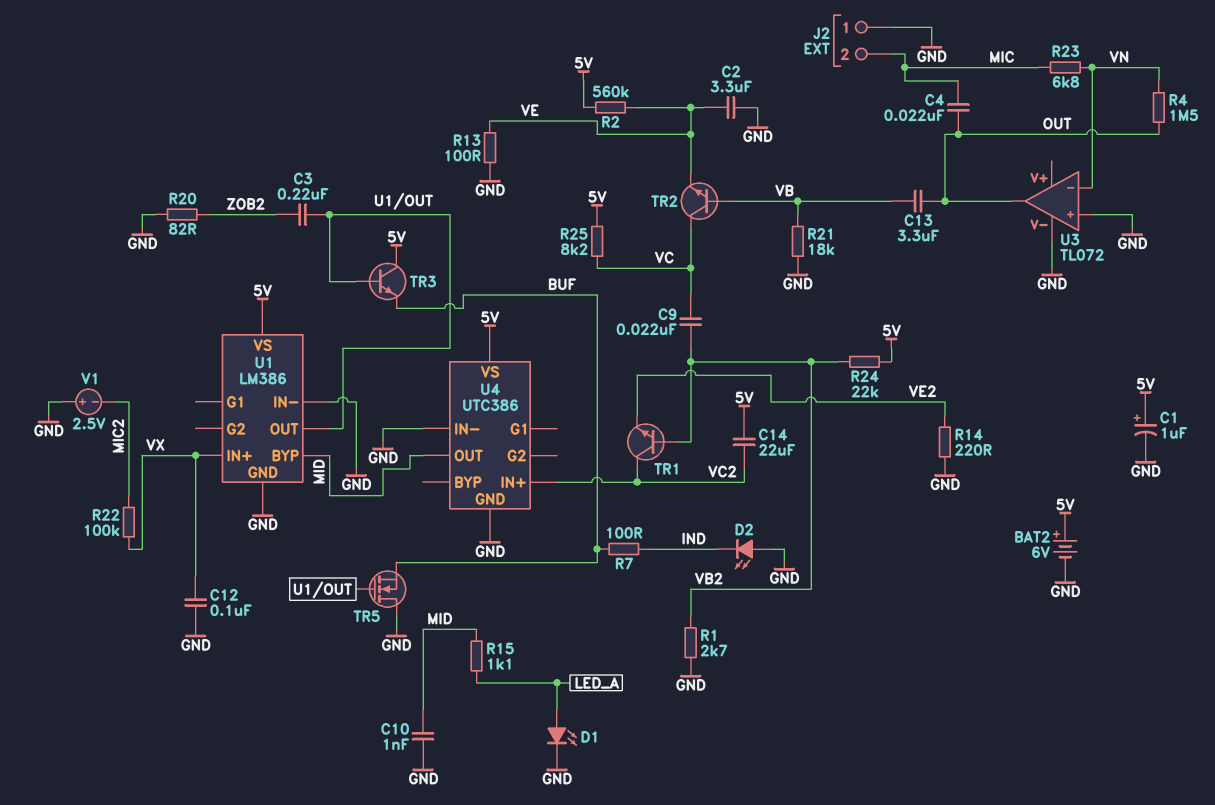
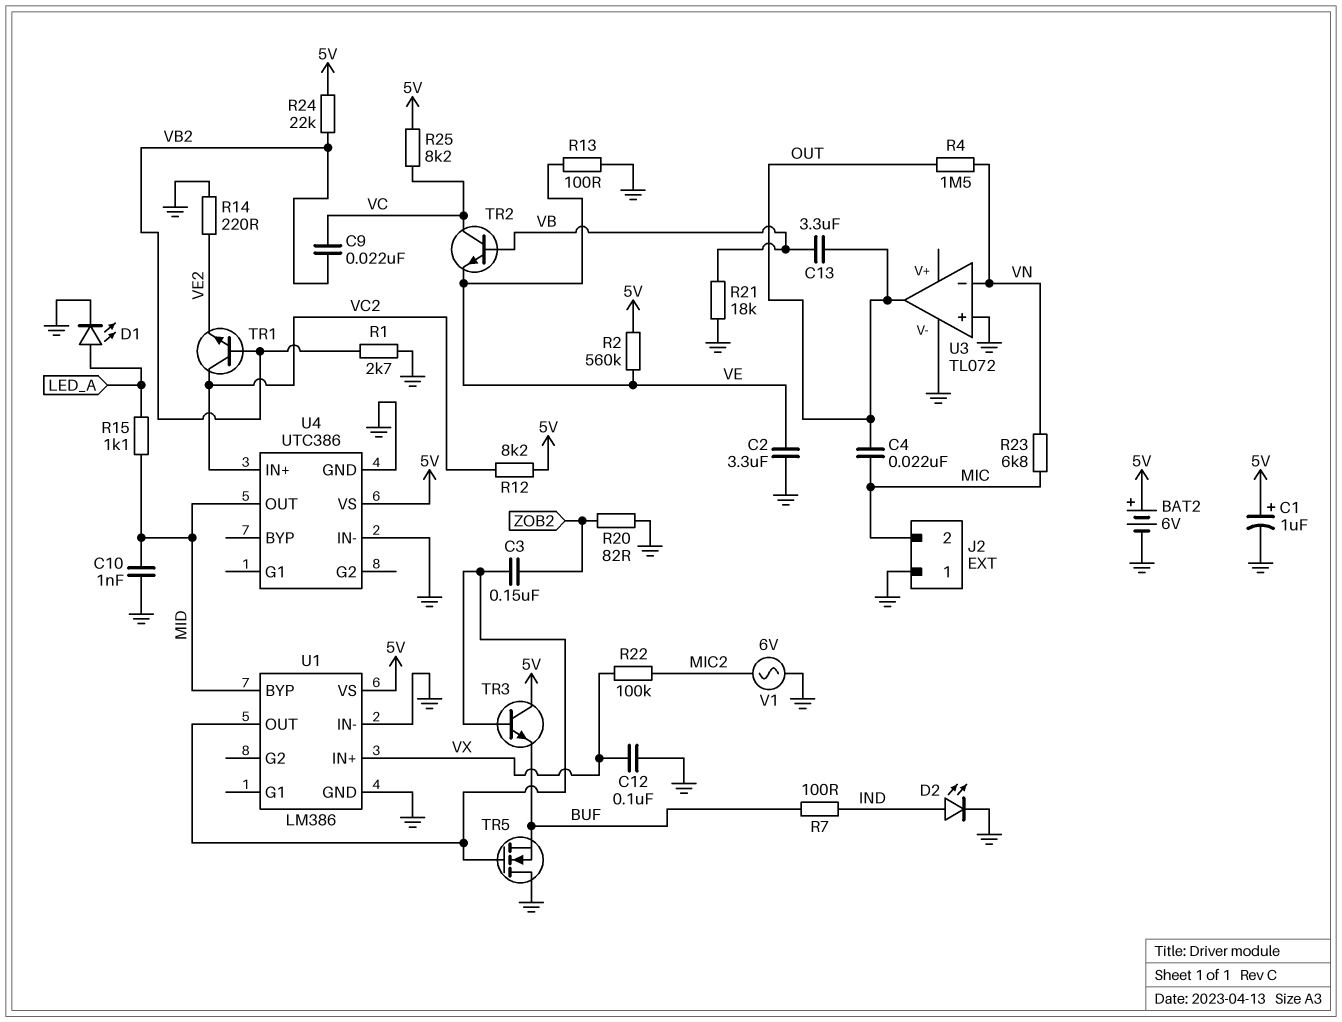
C3: 220nF (U1/OUT, ZOB2) -> 150nF (U1/OUT, ZOB2)
C14: 22uF (5V, VC2) -> none
D2: LED (A GND, K IND) -> LED (A IND, K GND)
R12: none -> 8.2k (5V, VC2)
V1: 2.5V (plus GND, minus MIC2) -> AC 6V (GND, MIC2)

